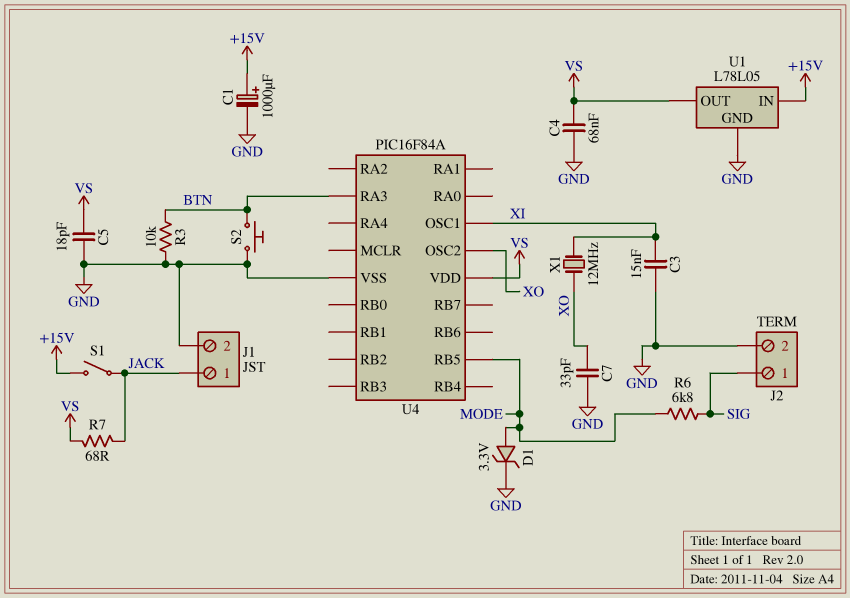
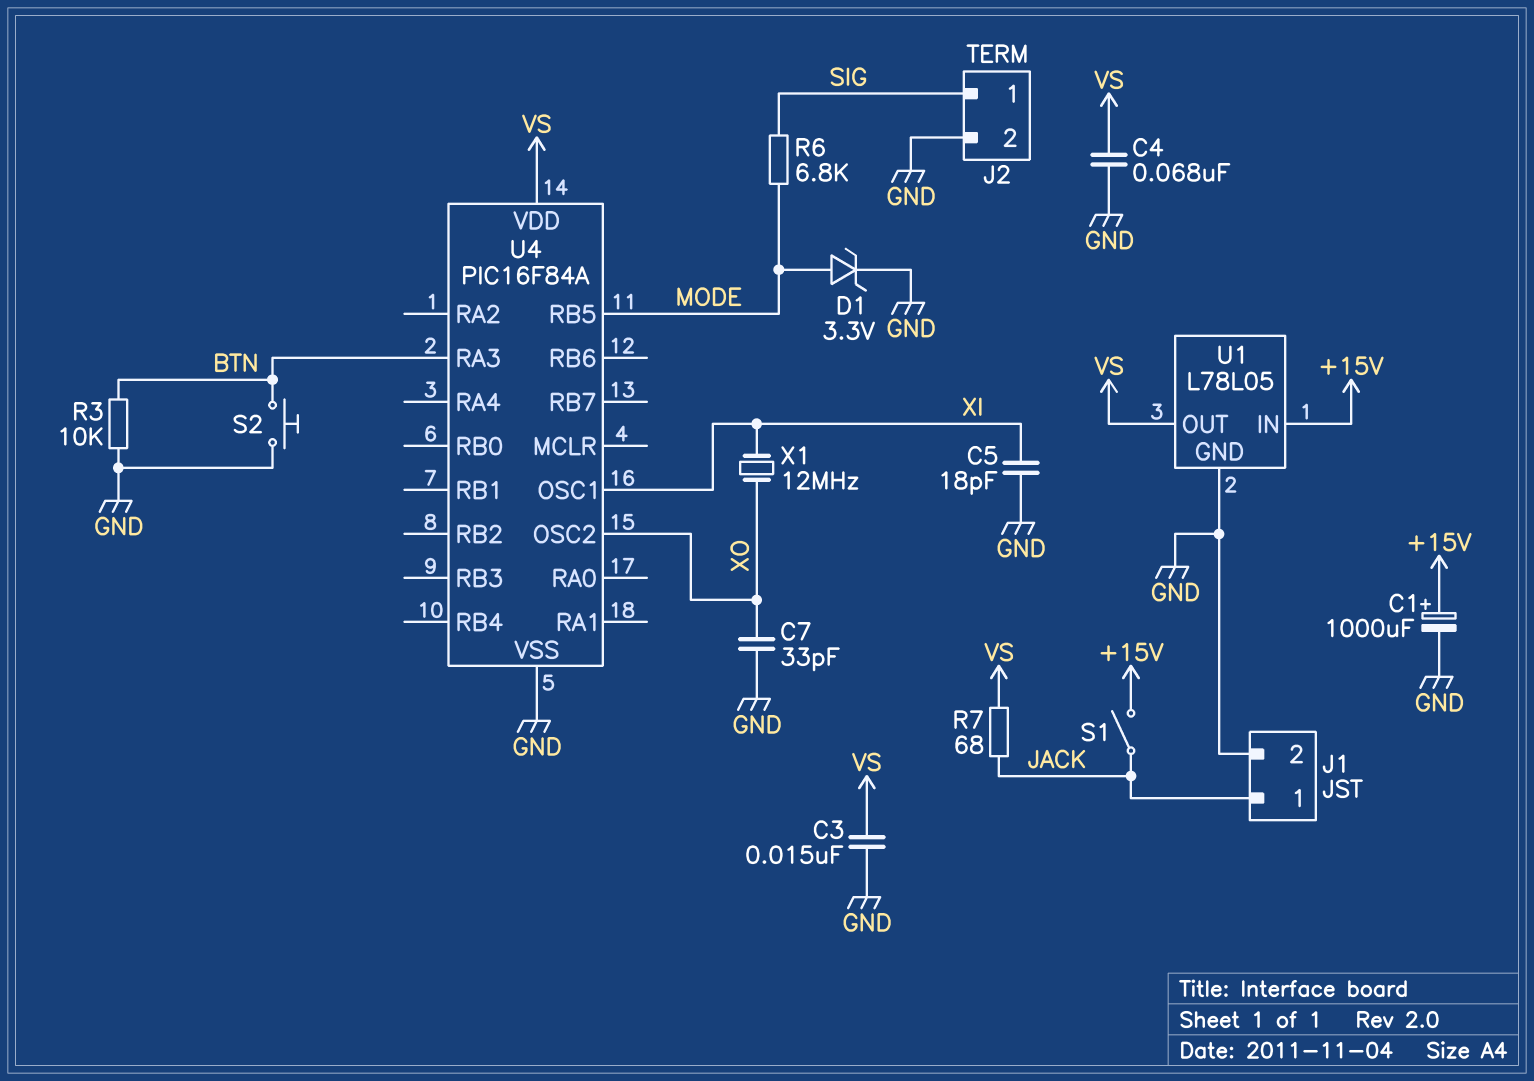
C3: 15nF (GND, XI) -> 15nF (GND, VS)
C5: 18pF (GND, VS) -> 18pF (GND, XI)

